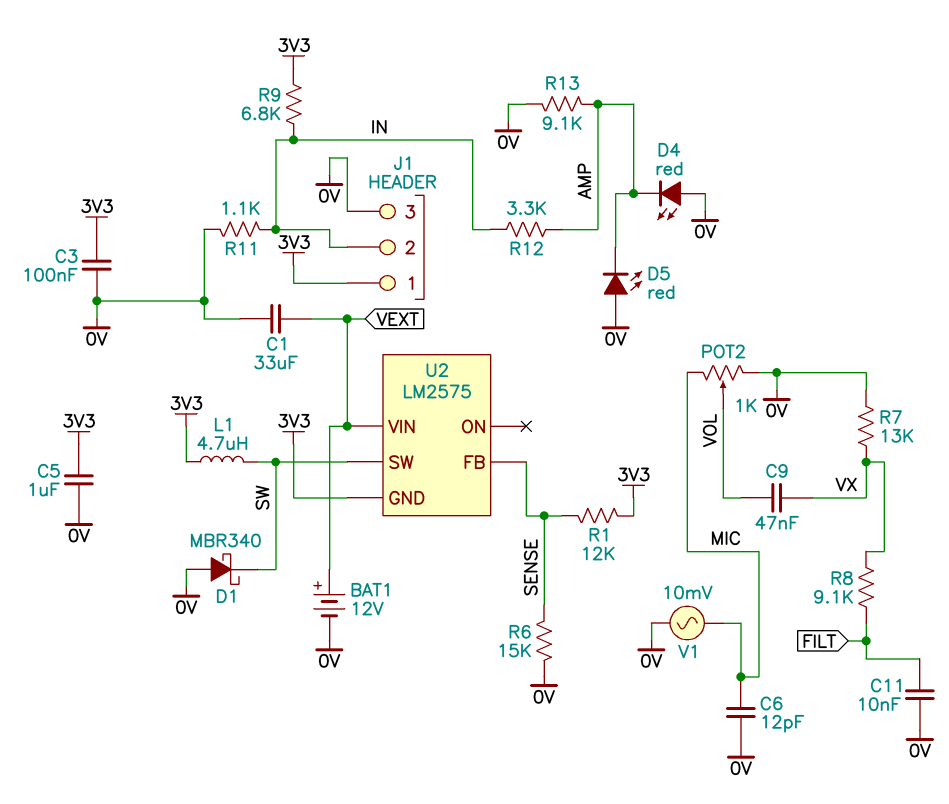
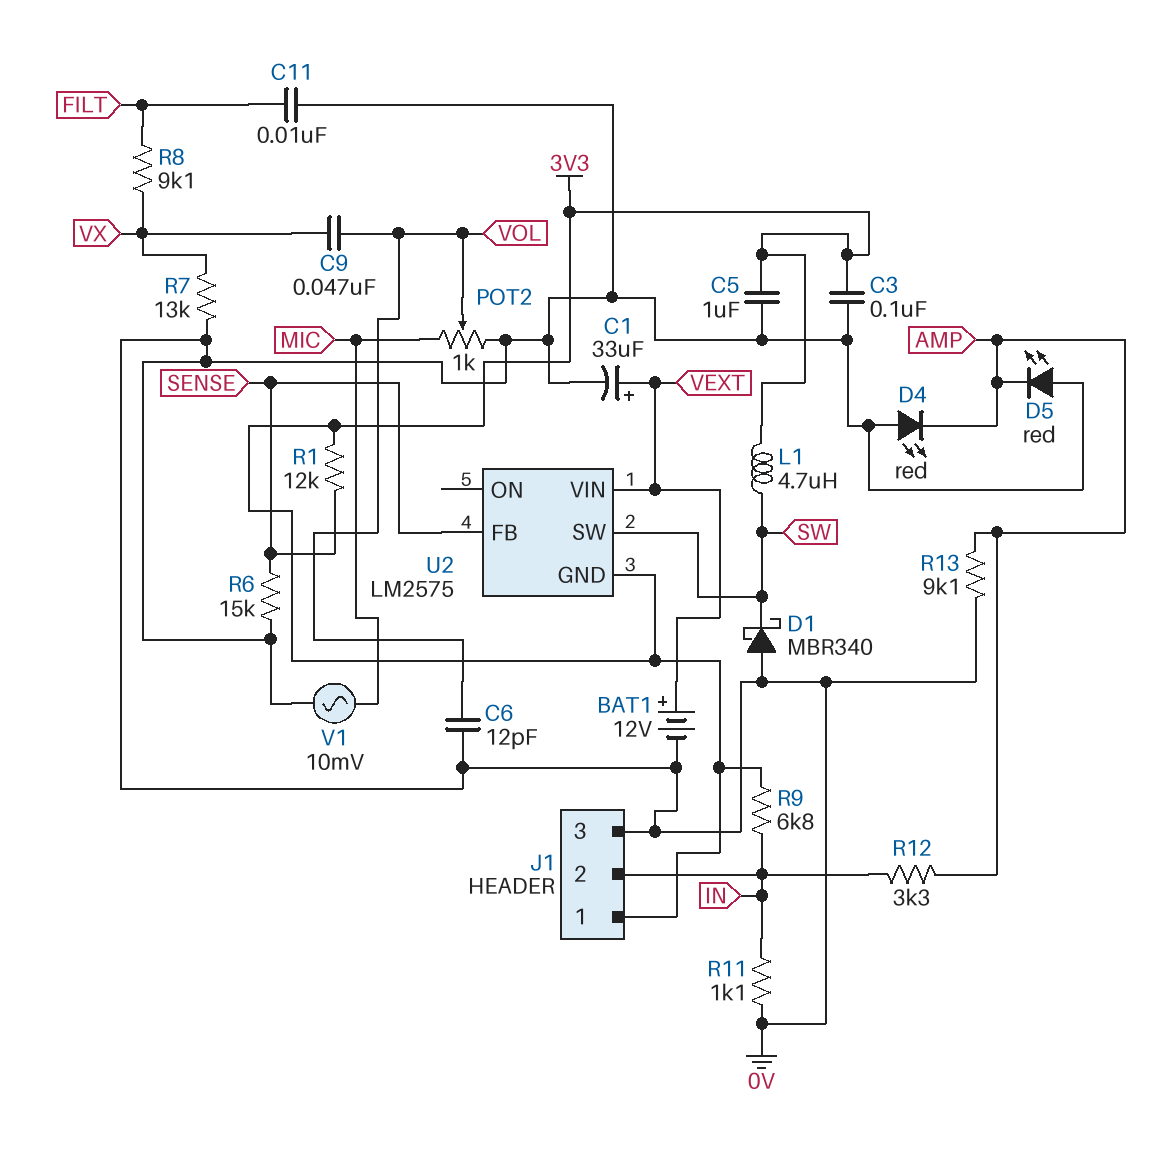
C1: 33uF (0V, VEXT) -> 33uF (plus VEXT, minus 0V)
C6: 12pF (0V, MIC) -> 12pF (0V, VOL)

